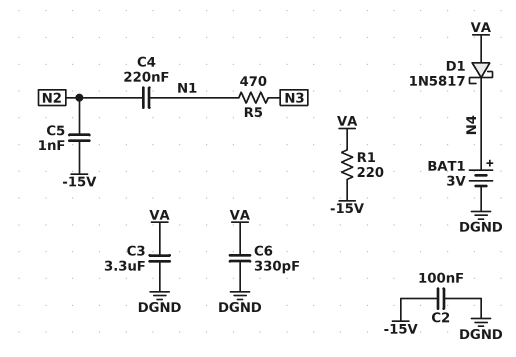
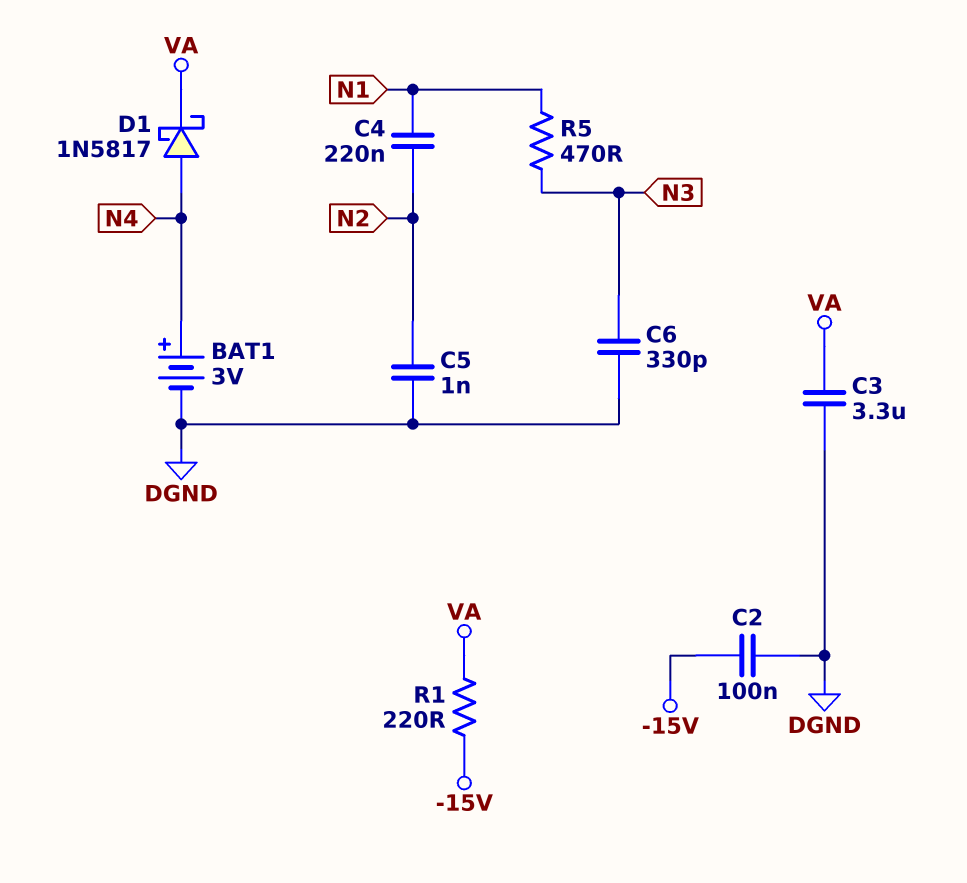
C5: 1nF (-15V, N2) -> 1nF (DGND, N2)
C6: 330pF (DGND, VA) -> 330pF (DGND, N3)
D1: schottky 1N5817 (A VA, K N4) -> schottky 1N5817 (A N4, K VA)

